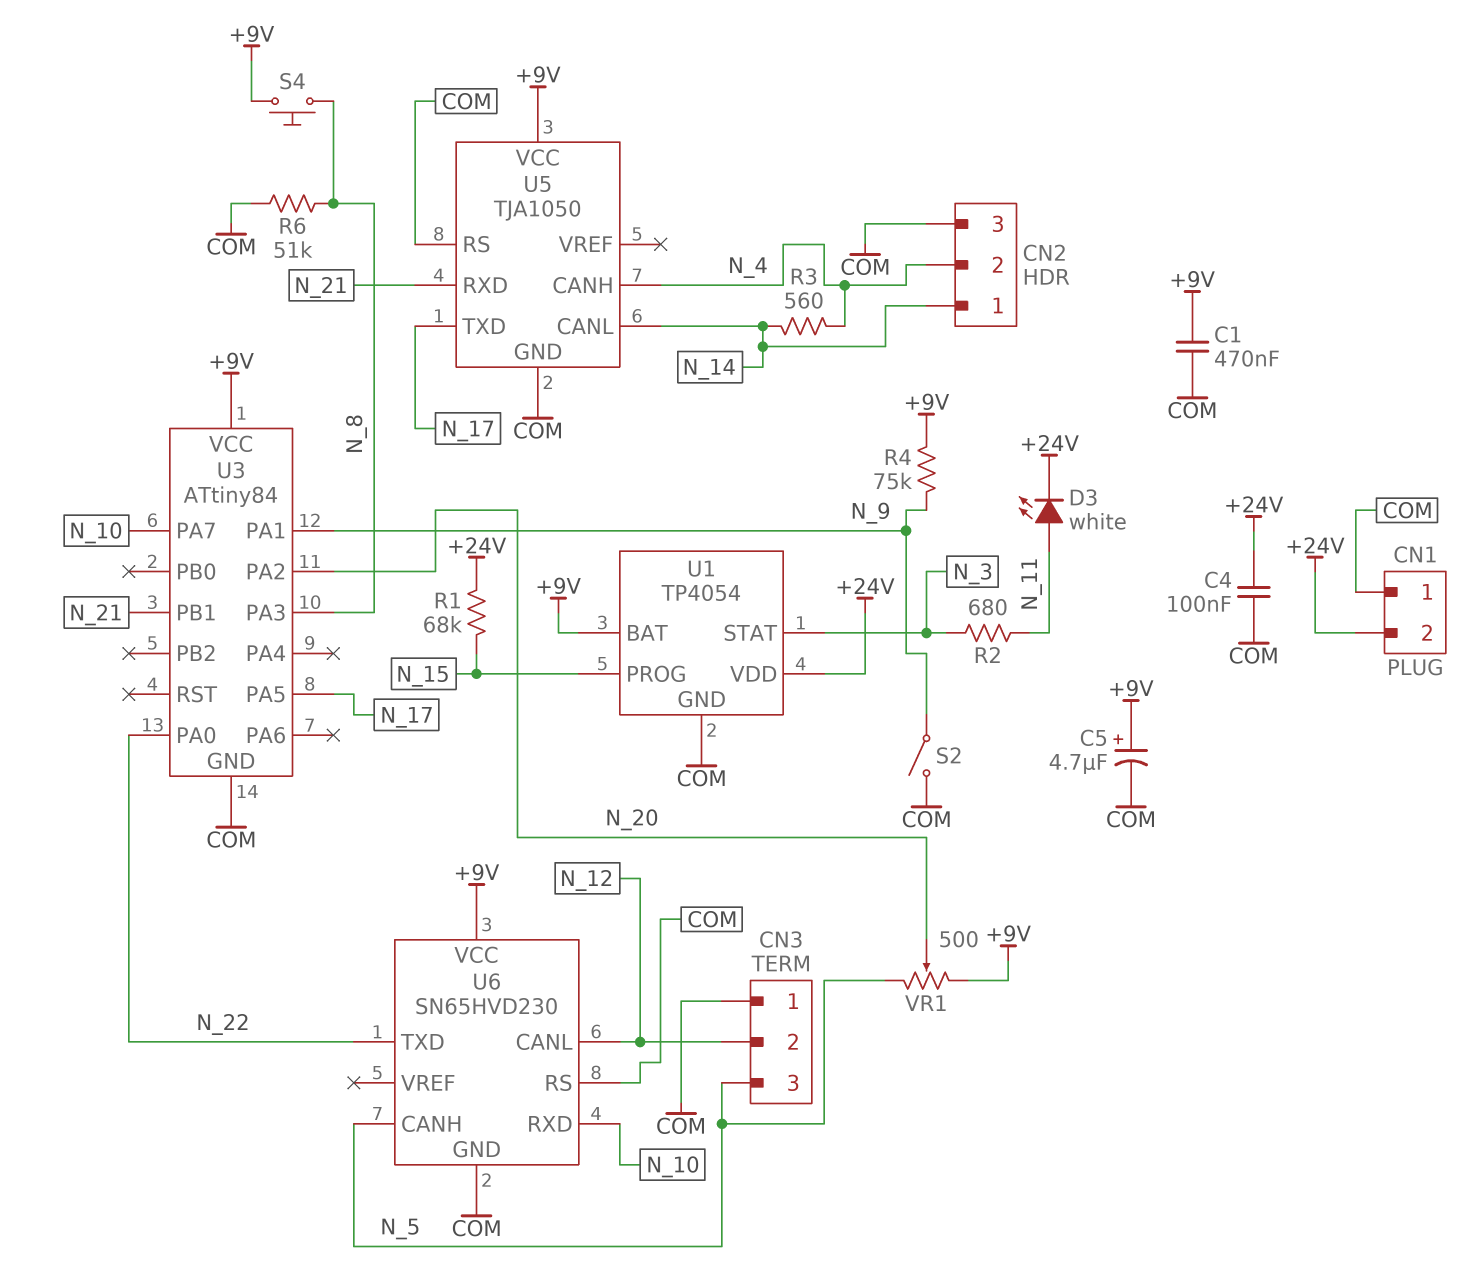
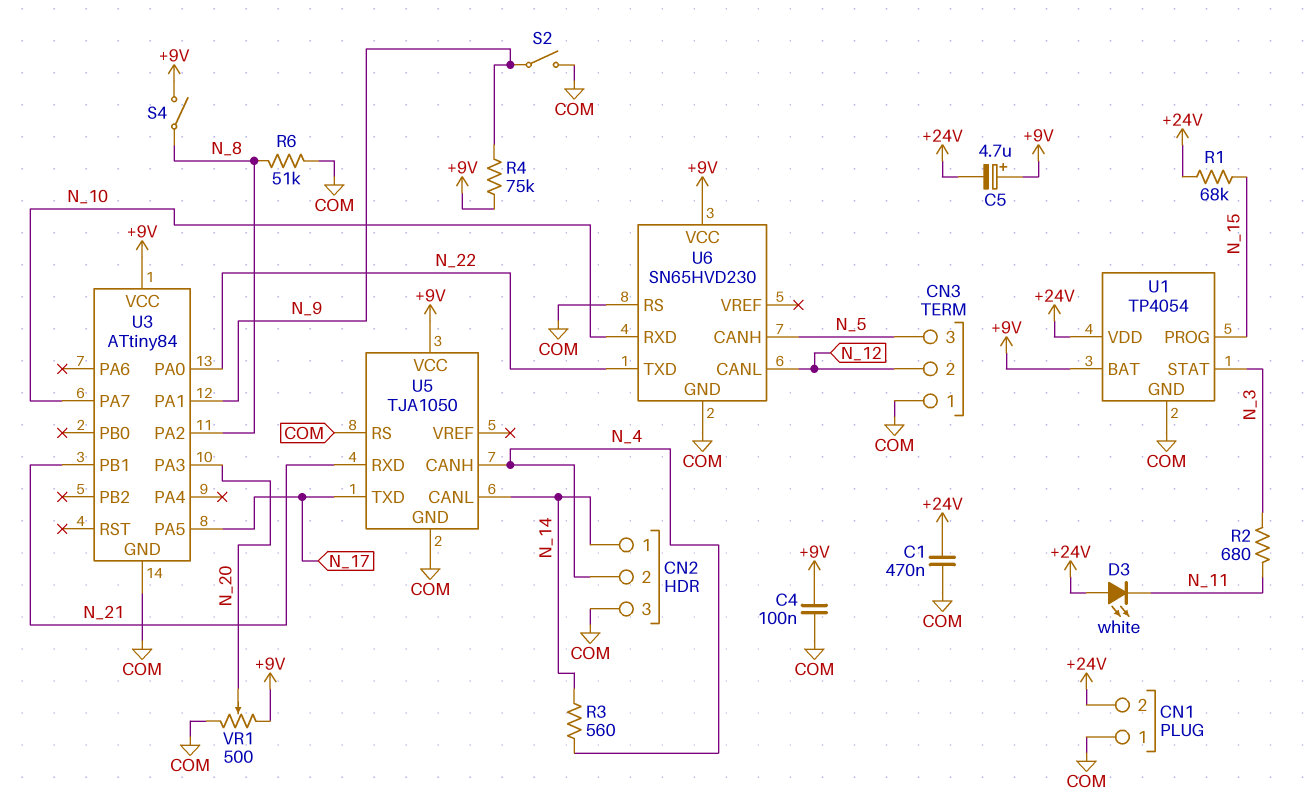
C1: 470nF (+9V, COM) -> 470nF (+24V, COM)
C4: 100nF (+24V, COM) -> 100nF (+9V, COM)
C5: 4.7uF (plus +9V, minus COM) -> 4.7uF (plus +9V, minus +24V)
D3: LED white (A N_11, K +24V) -> LED white (A +24V, K N_11)
S4: button (+9V, N_8) -> switch (+9V, N_8)
U3 pin PA2: N_20 -> N_8
U3 pin PA3: N_8 -> N_20
VR1: 500 (+9V, N_5, wiper N_20) -> 500 (+9V, COM, wiper N_20)

